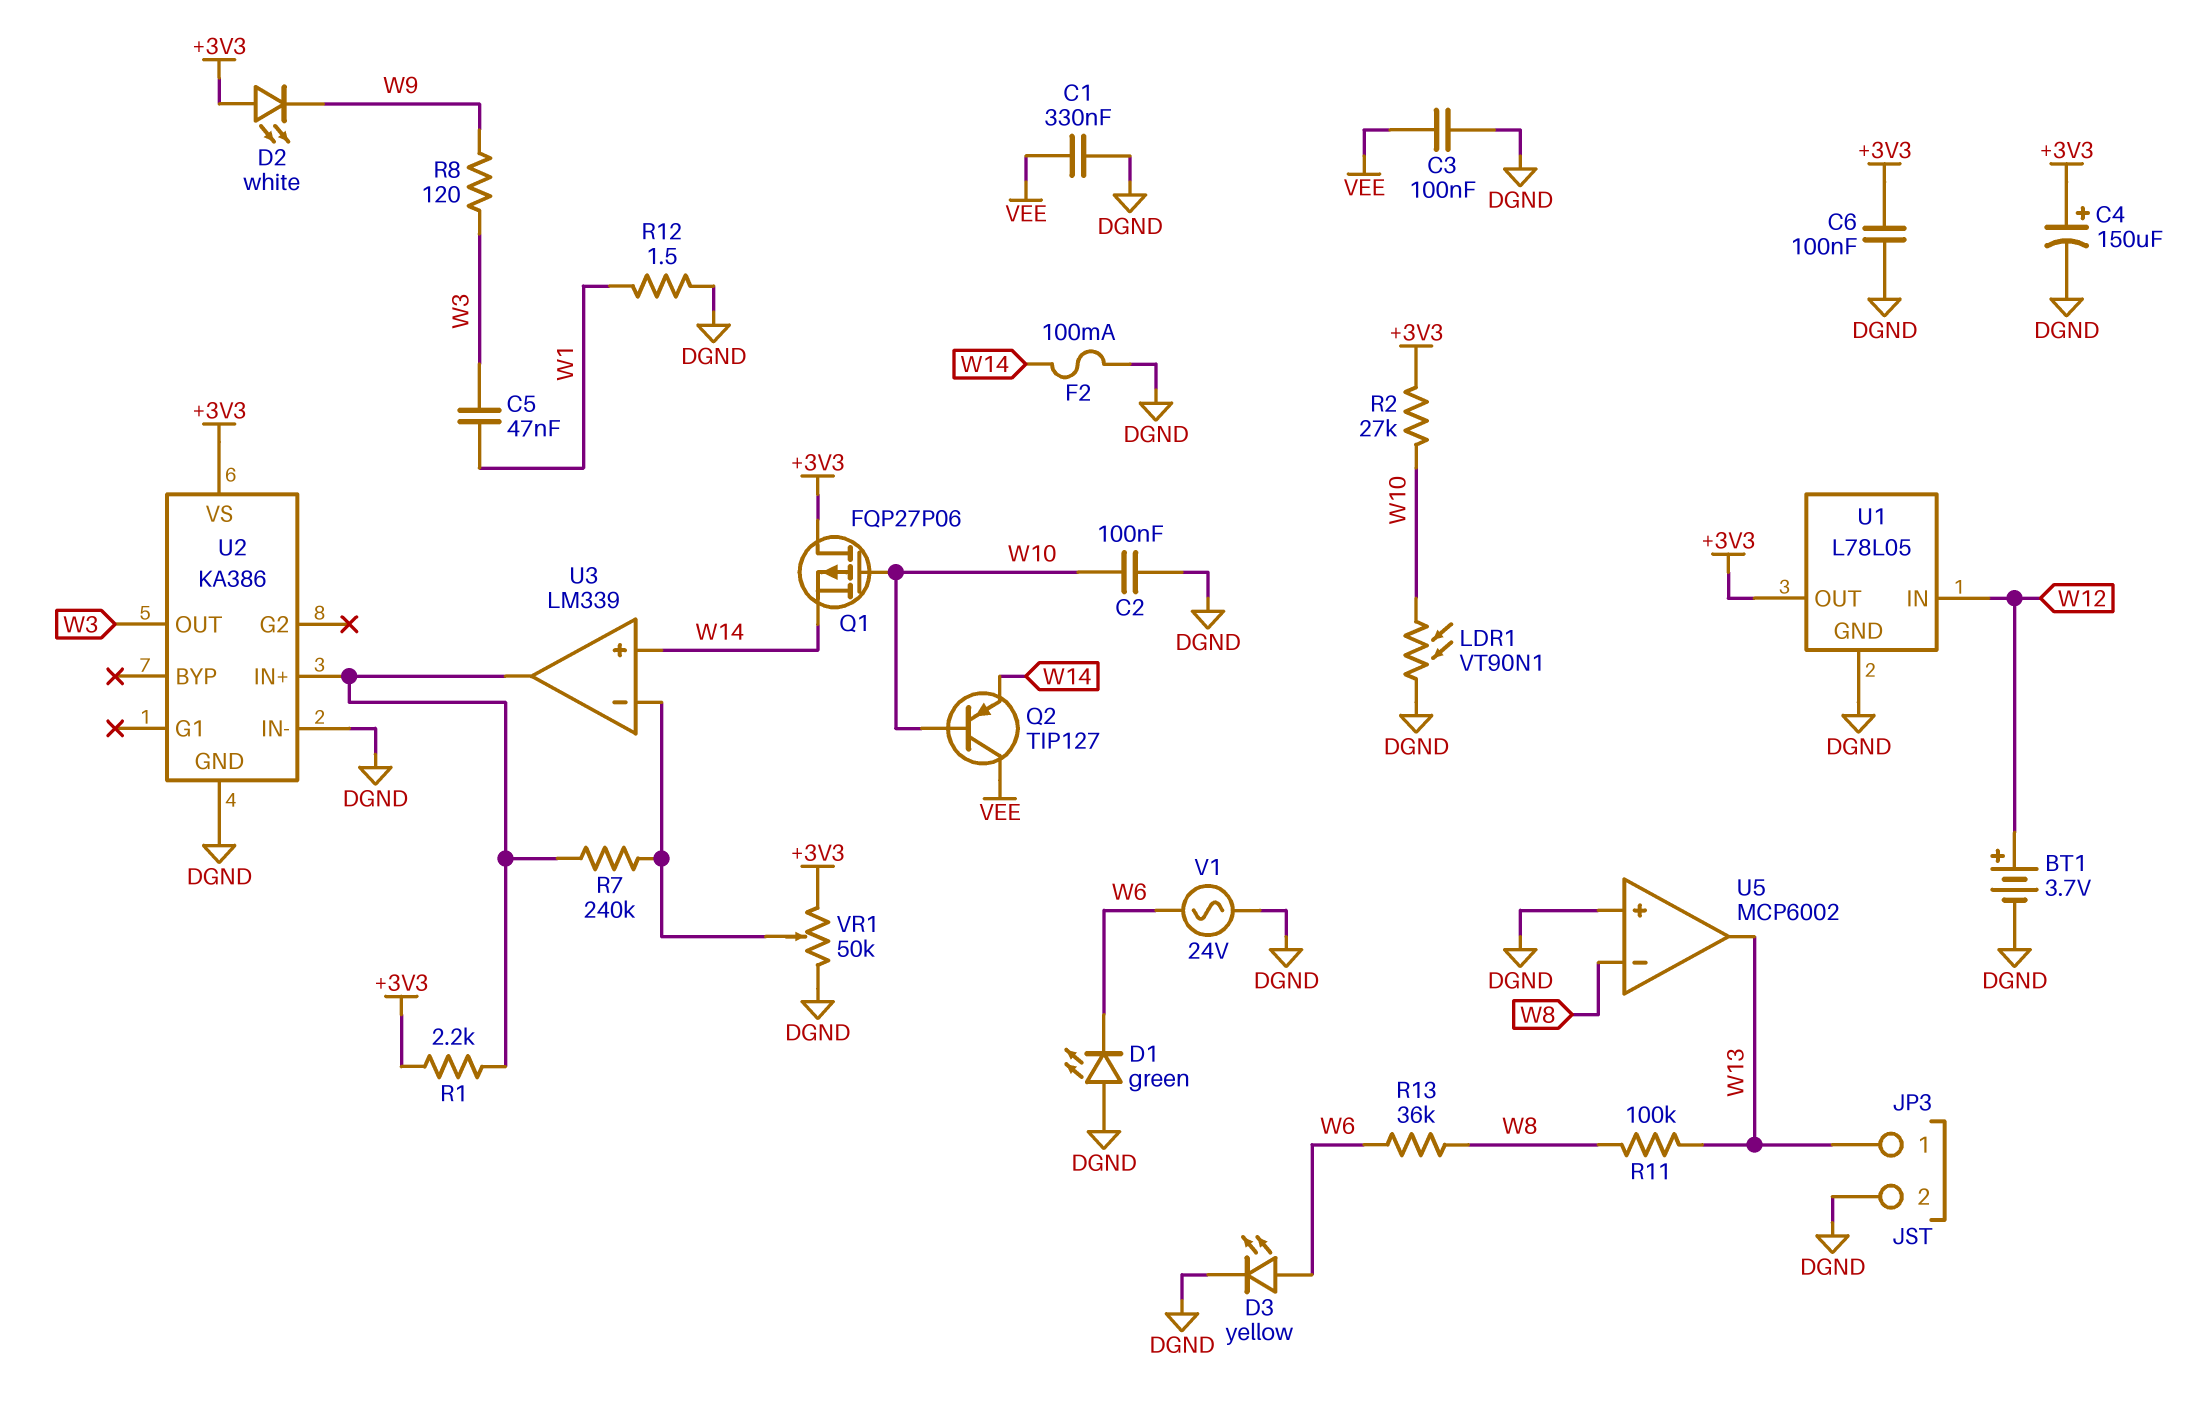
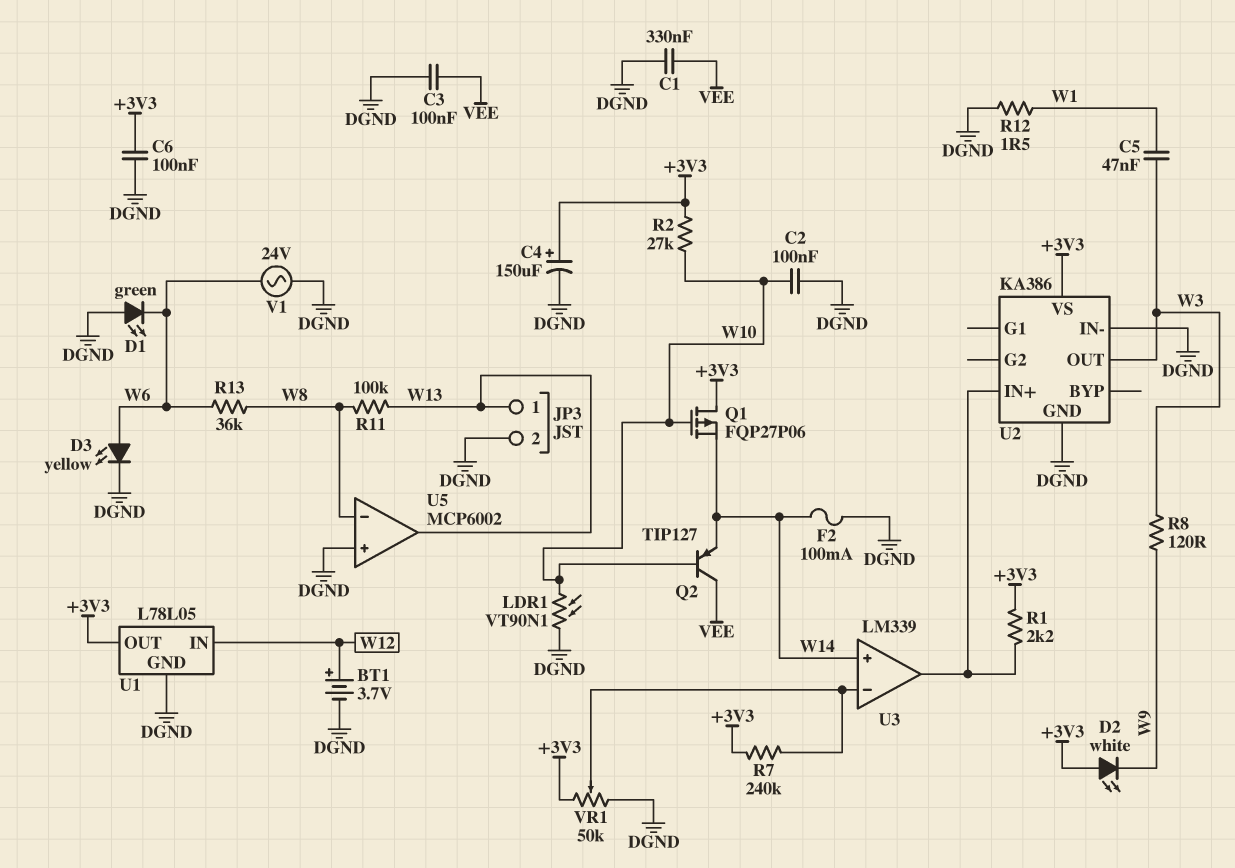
R7: 240k (U2/IN+, U3/in-) -> 240k (+3V3, U3/in-)

